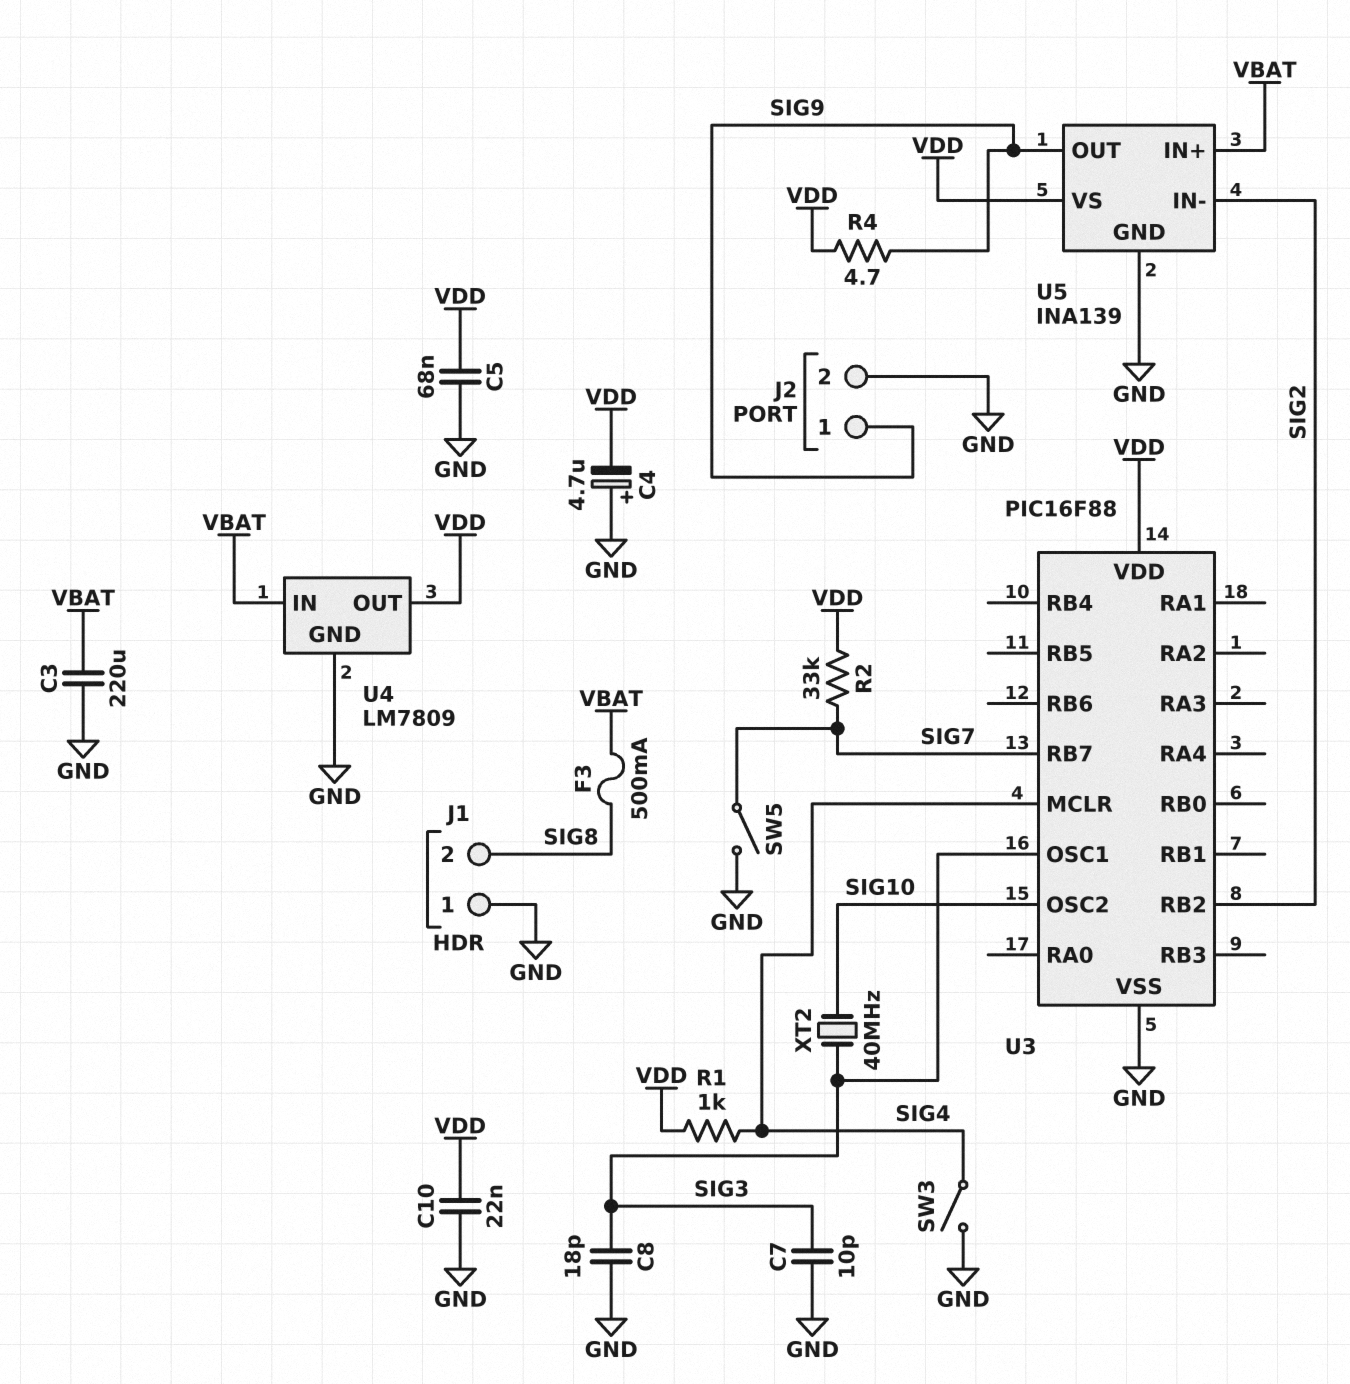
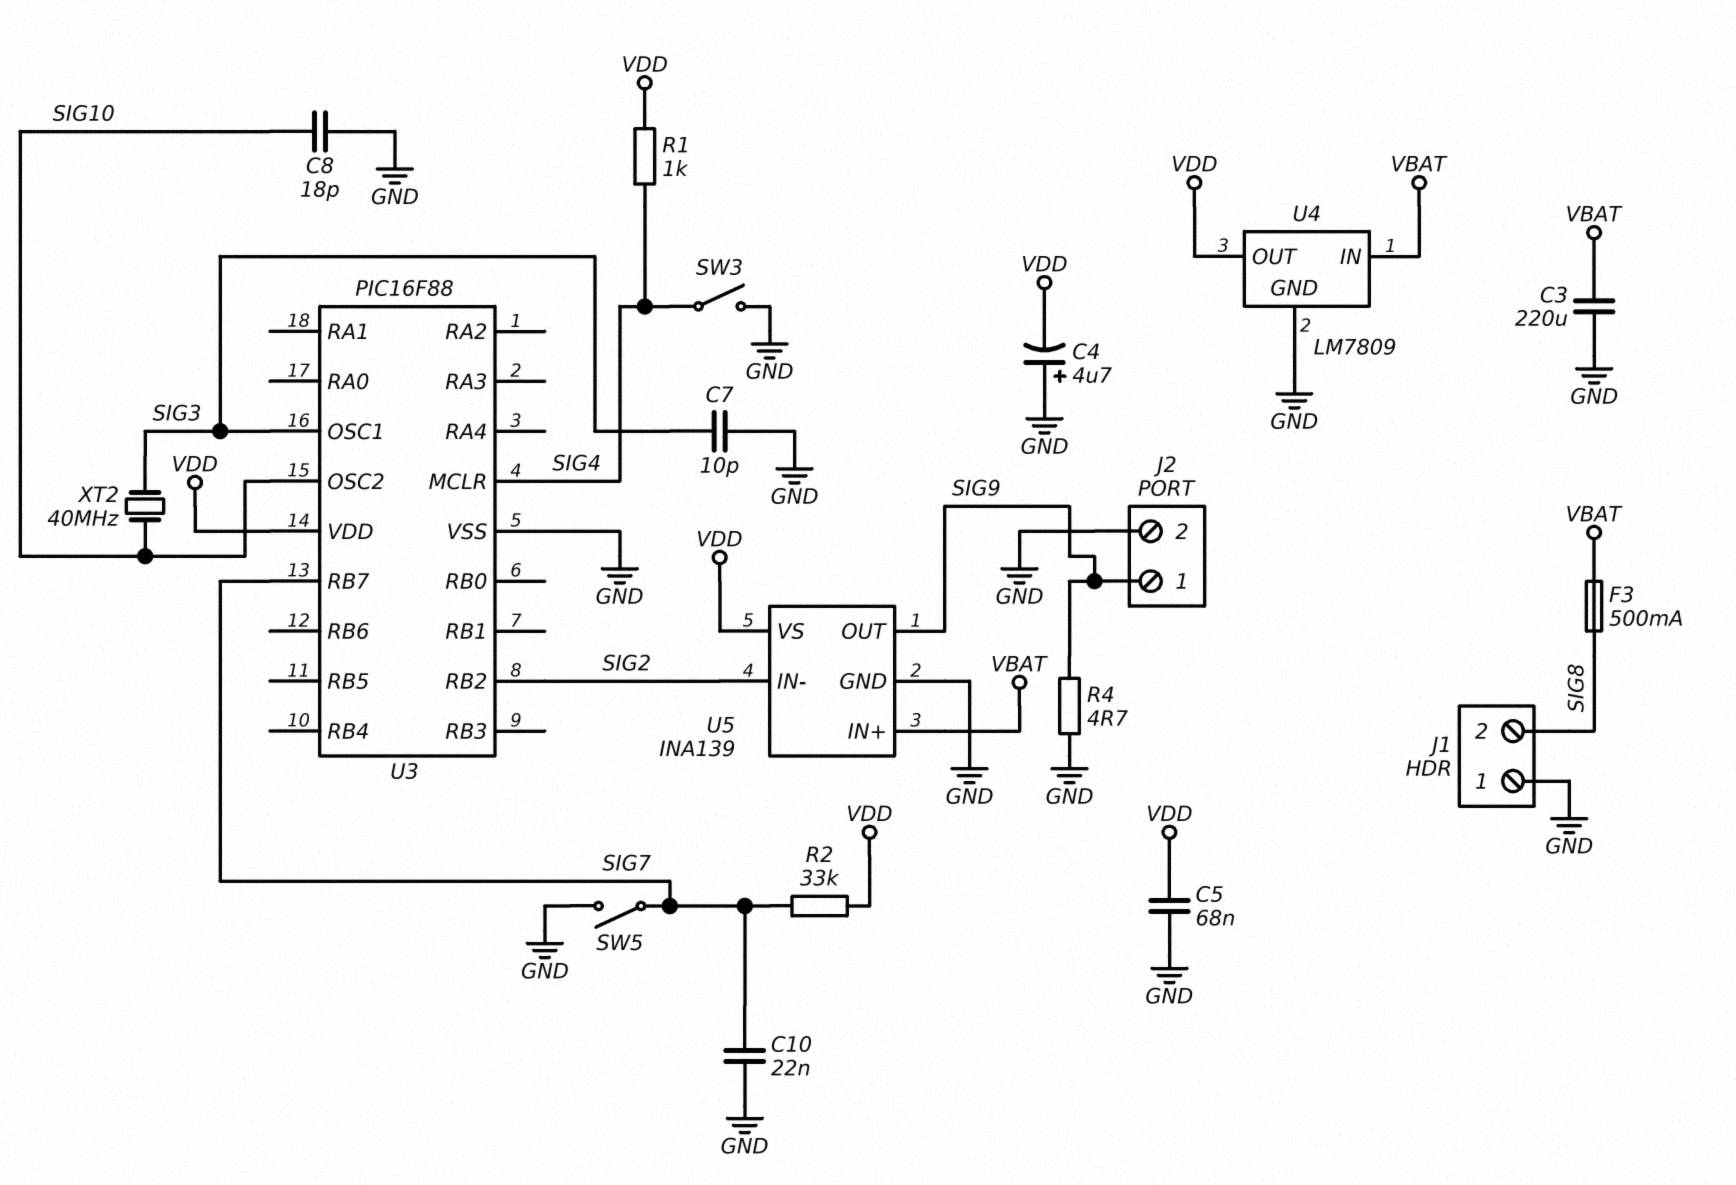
C8: 18pF (GND, SIG3) -> 18pF (GND, SIG10)
C10: 22nF (GND, VDD) -> 22nF (GND, SIG7)
R4: 4.7 (SIG9, VDD) -> 4.7 (GND, SIG9)

